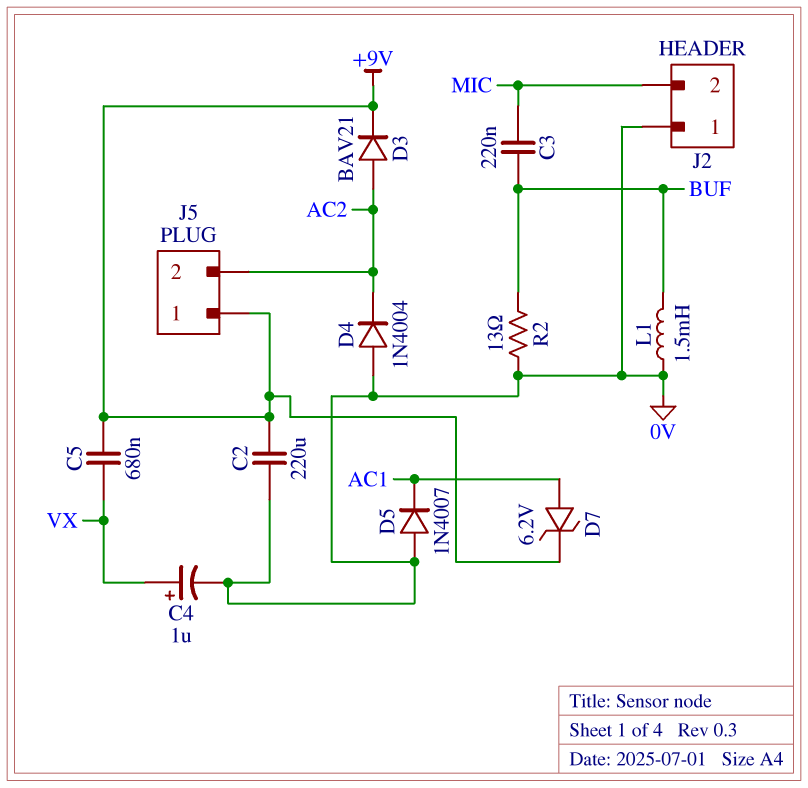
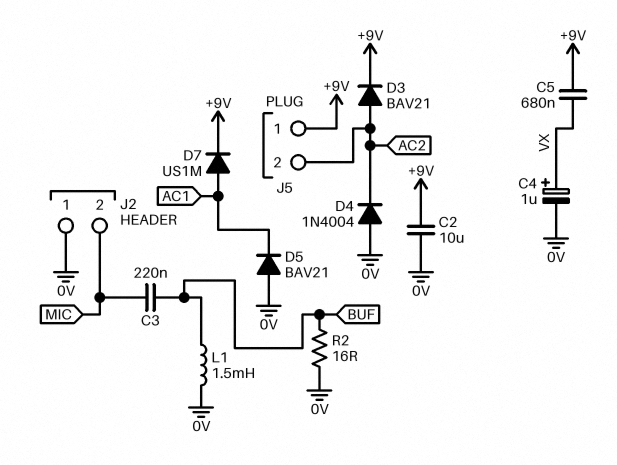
C2: 220uF (+9V, 0V) -> 10uF (+9V, 0V)
D5: diode 1N4007 (A 0V, K AC1) -> diode BAV21 (A 0V, K AC1)
D7: zener 6.2V (A AC1, K +9V) -> diode US1M (A AC1, K +9V)
R2: 13 (0V, BUF) -> 16 (0V, BUF)

